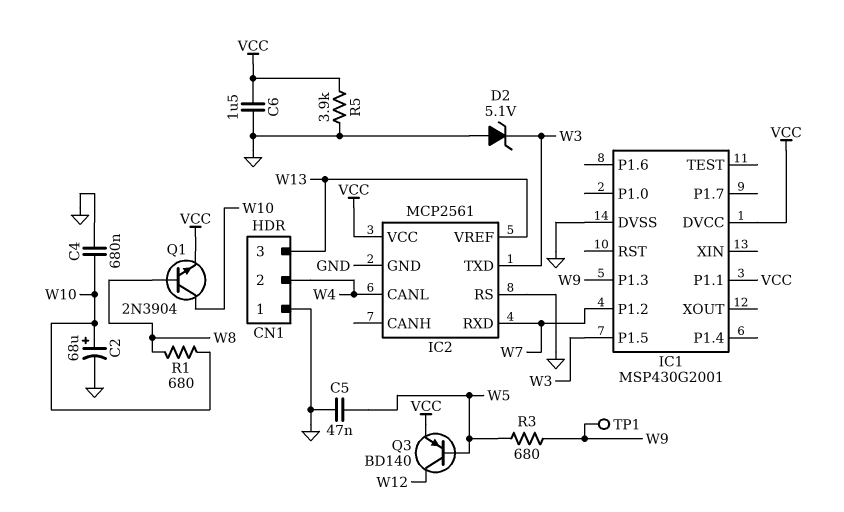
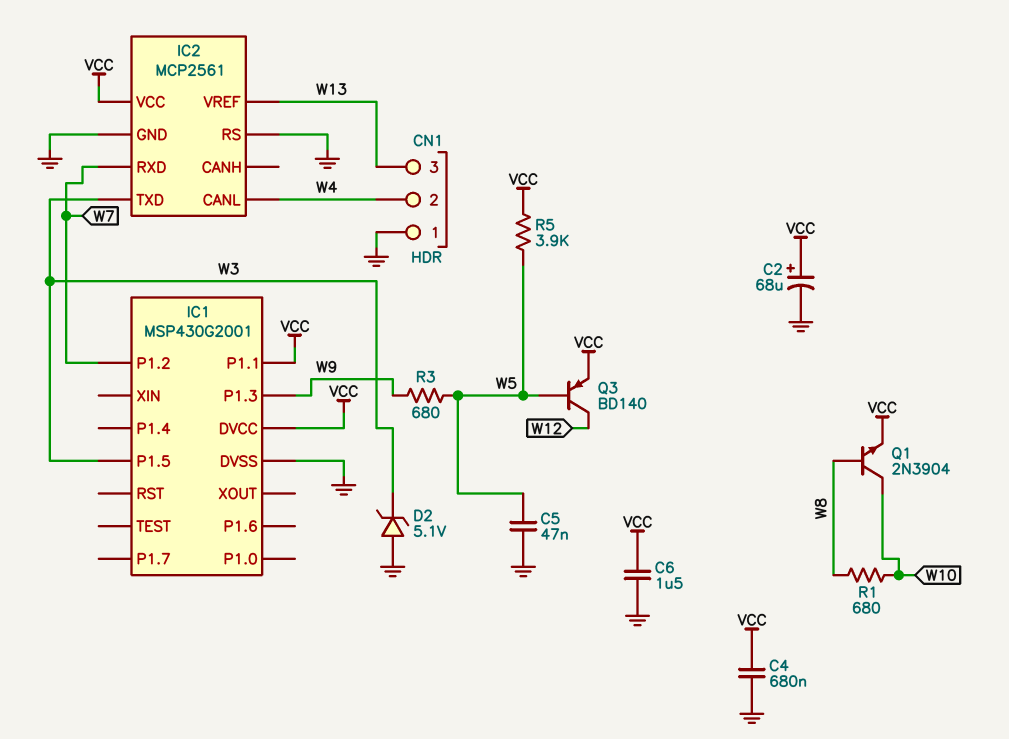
C2: 68uF (plus W10, minus GND) -> 68uF (plus VCC, minus GND)
C4: 680nF (GND, W10) -> 680nF (GND, VCC)
R5: 3.9k (GND, VCC) -> 3.9k (VCC, W5)
TP1: test point (W9) -> none

